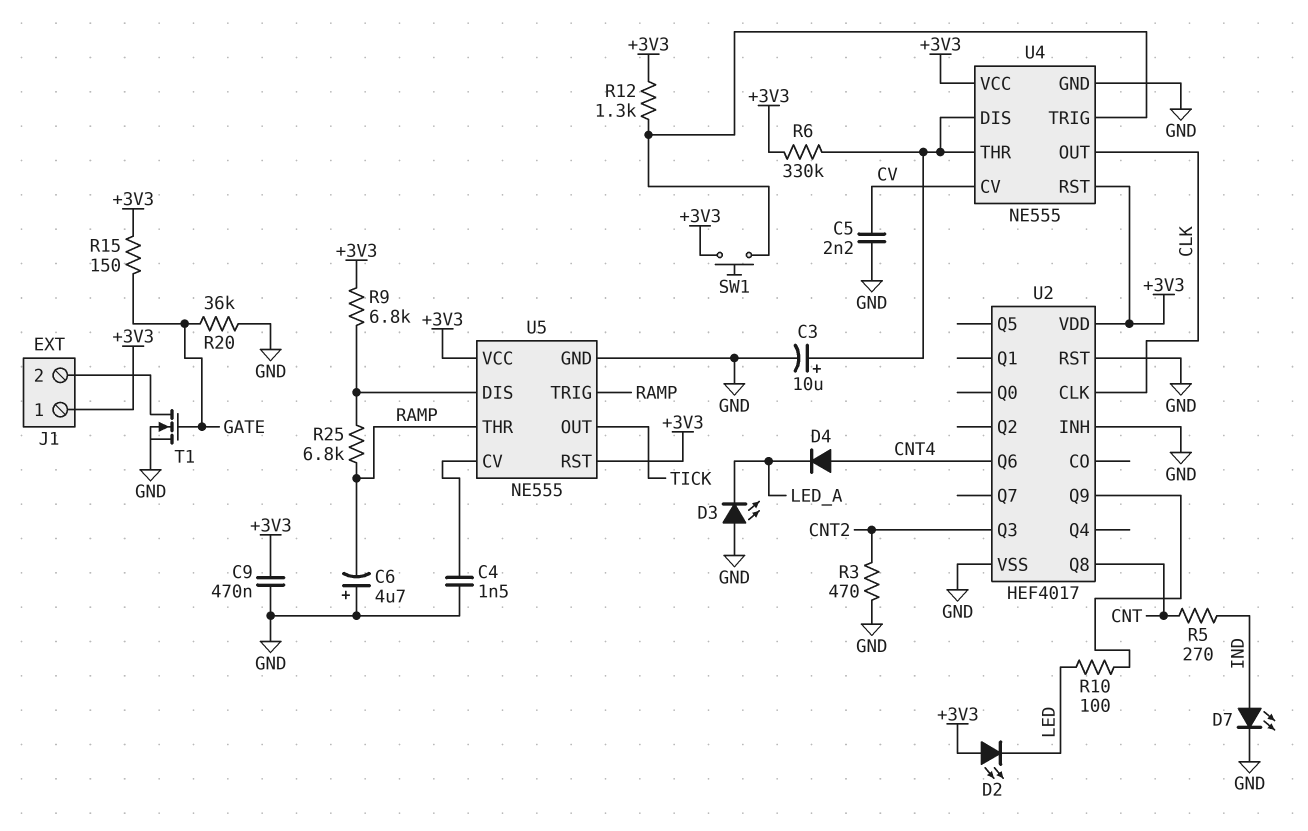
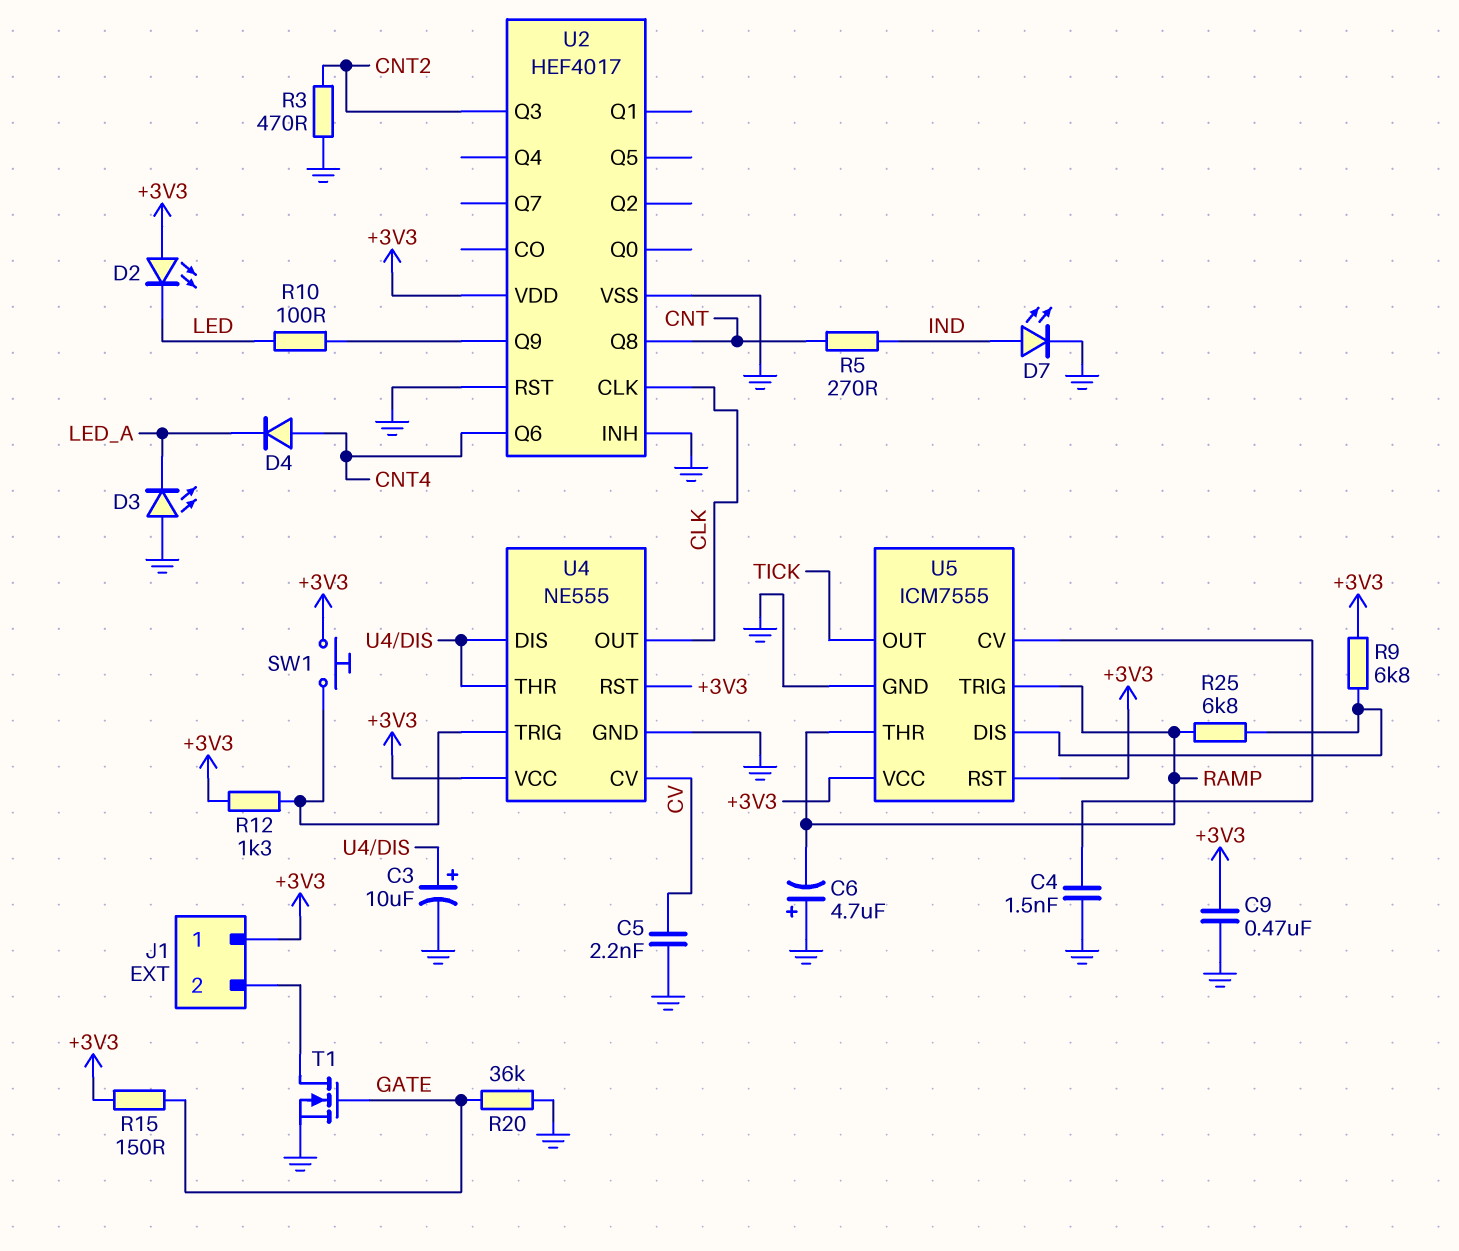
R6: 330k (+3V3, U4/DIS) -> none
U5: NE555 -> ICM7555

